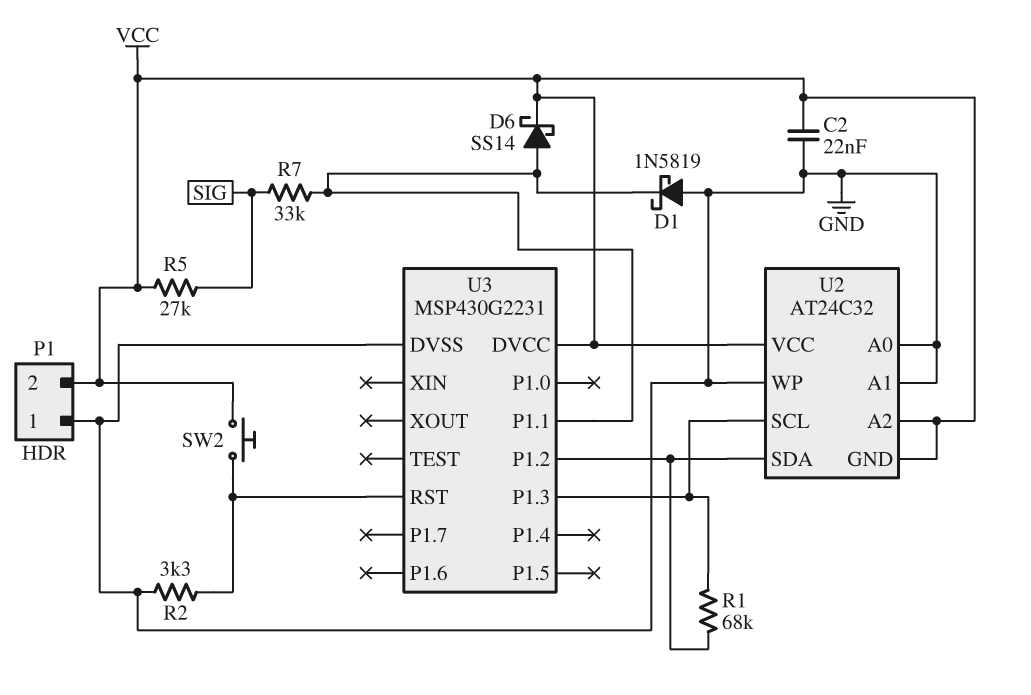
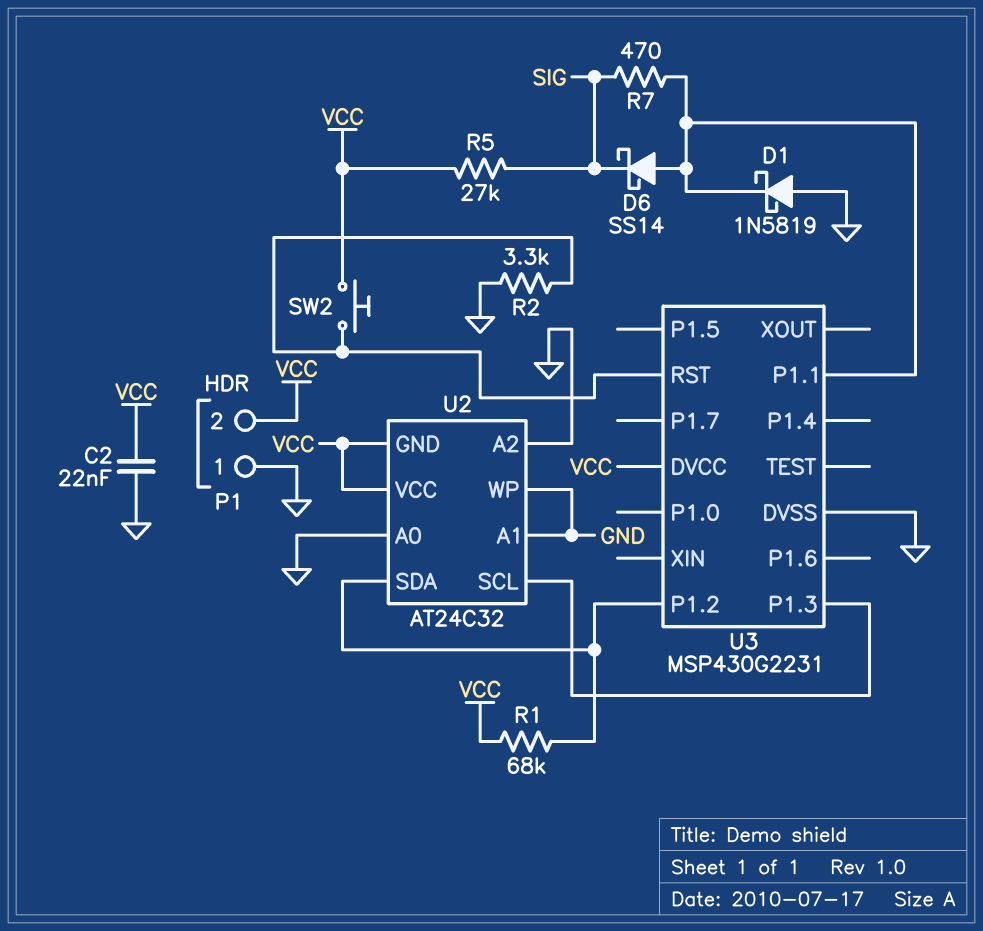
D6: schottky SS14 (A U3/P1.1, K VCC) -> schottky SS14 (A U3/P1.1, K SIG)
R1: 68k (U2/SCL, U2/SDA) -> 68k (U2/SDA, VCC)
R7: 33k (SIG, U3/P1.1) -> 470 (SIG, U3/P1.1)
U2 pin A2: VCC -> GND

